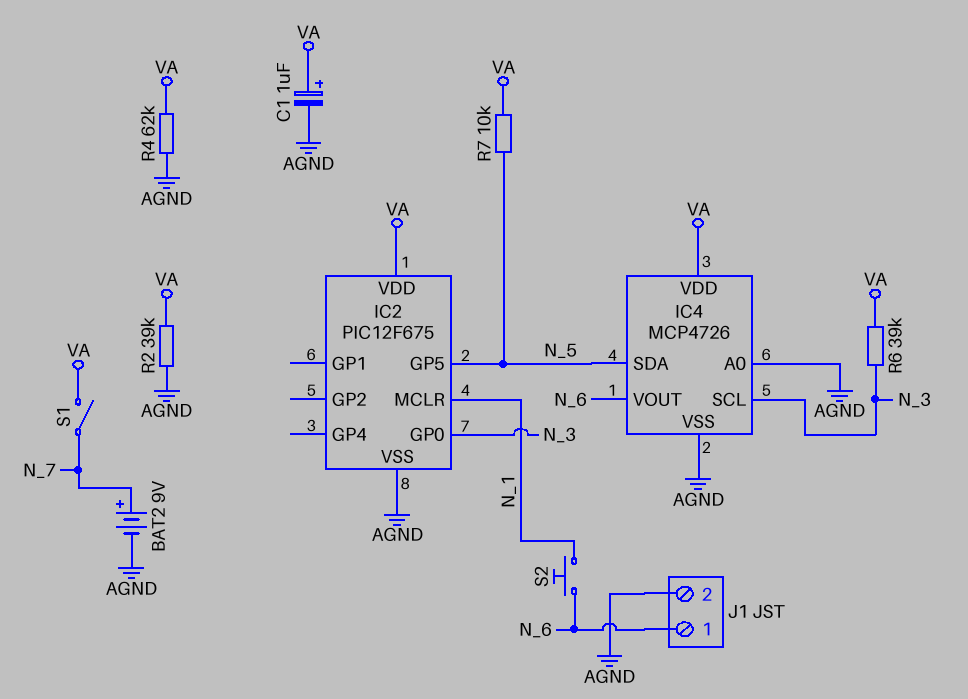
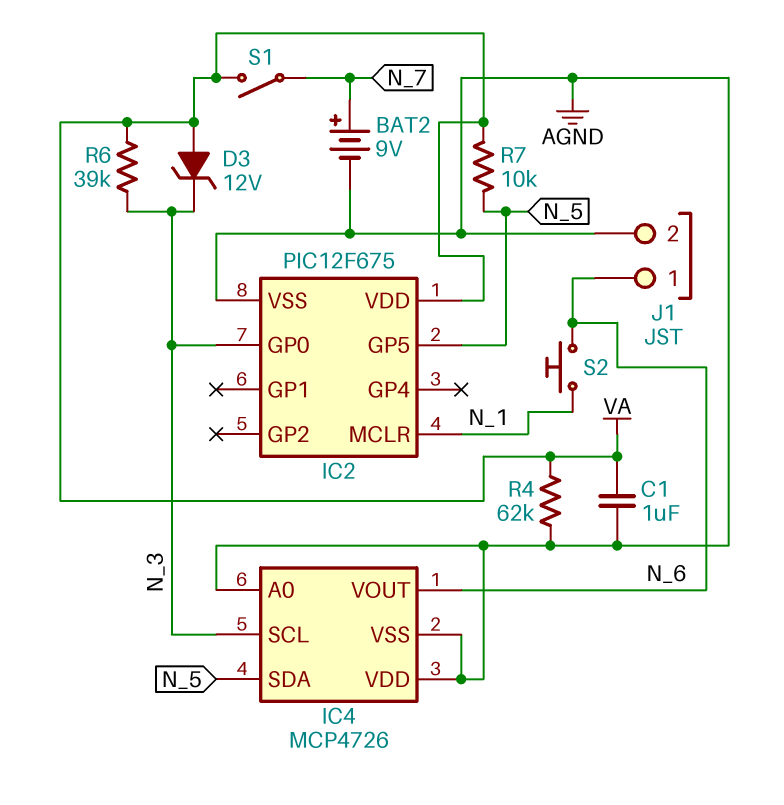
C1: 1uF (plus VA, minus AGND) -> 1uF (AGND, VA)
D3: none -> zener 12V (A VA, K N_3)
IC4 pin VDD: VA -> AGND
R2: 39k (AGND, VA) -> none

